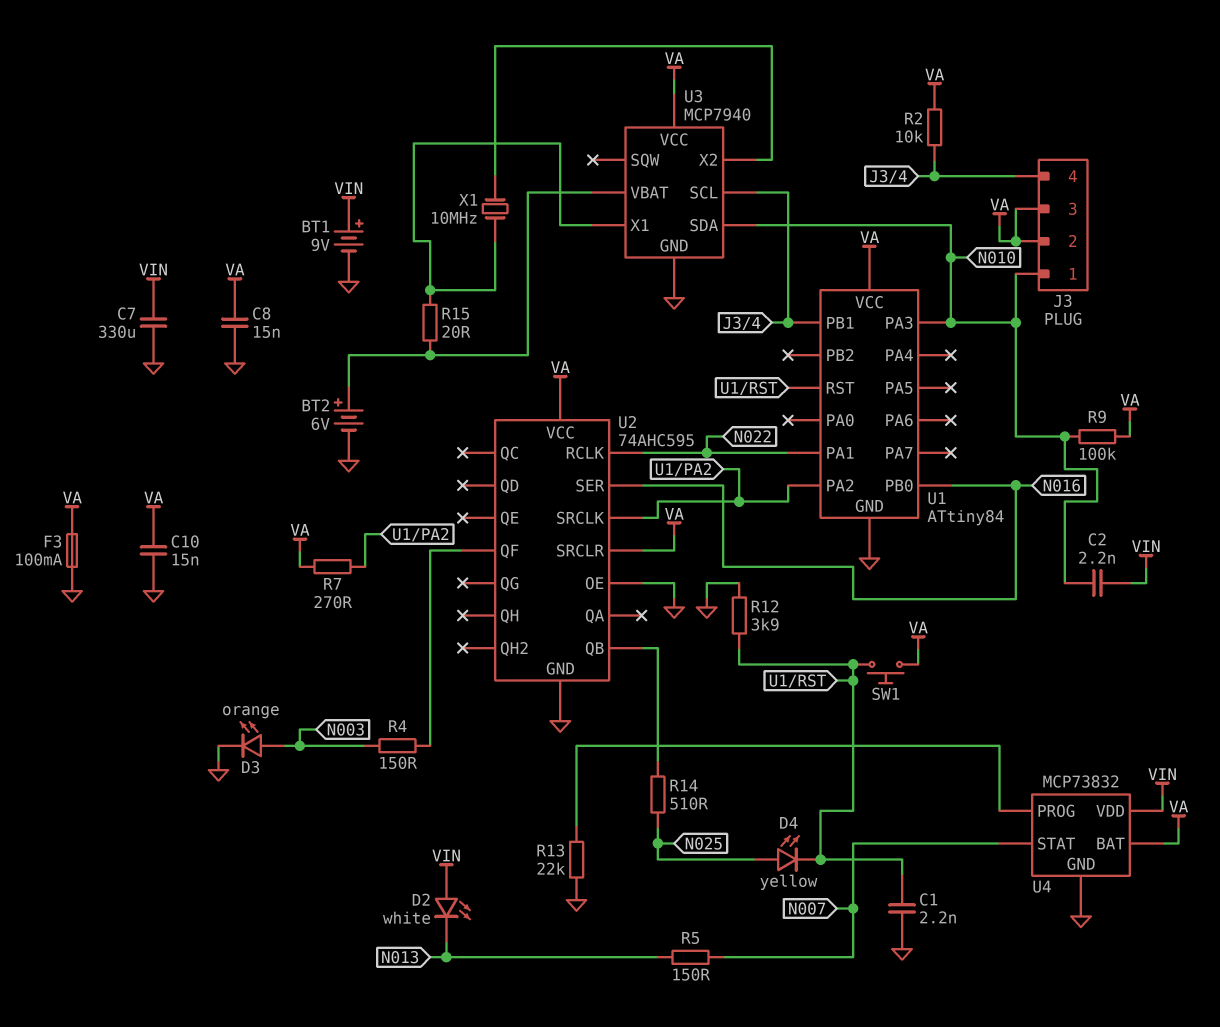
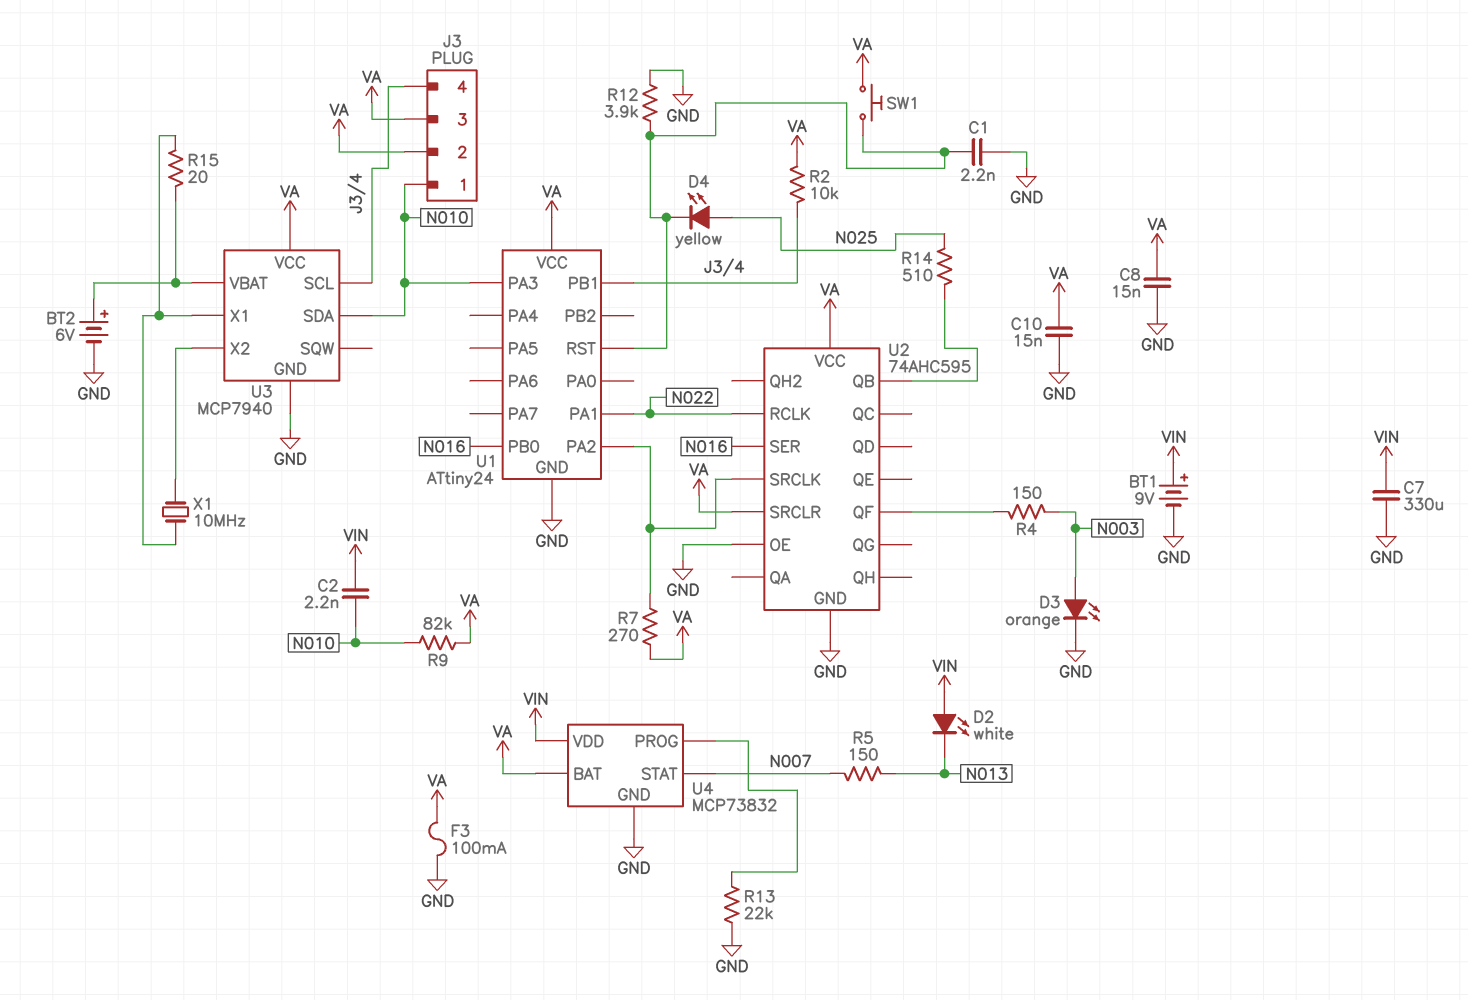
R9: 100k (N010, VA) -> 82k (N010, VA)
U1: ATtiny84 -> ATtiny24

